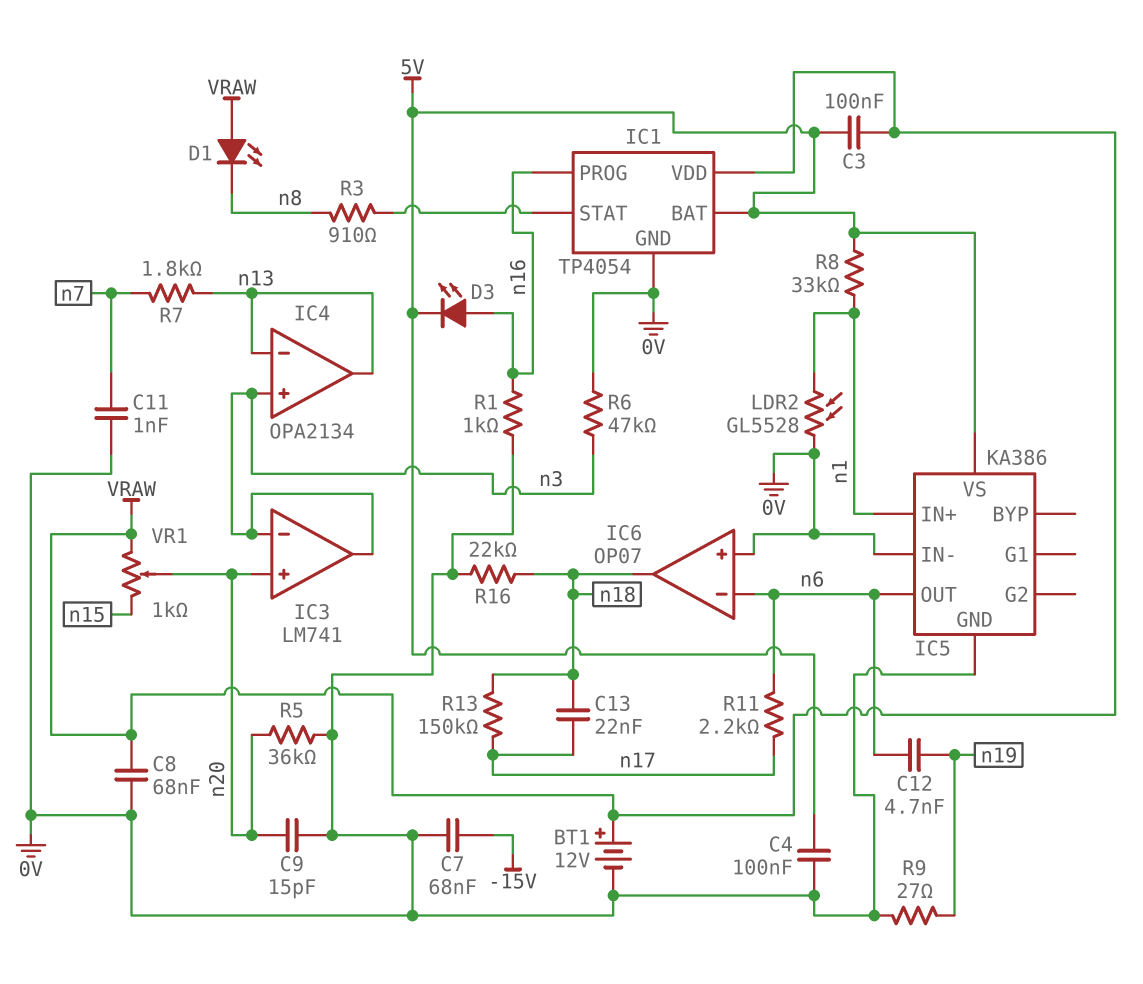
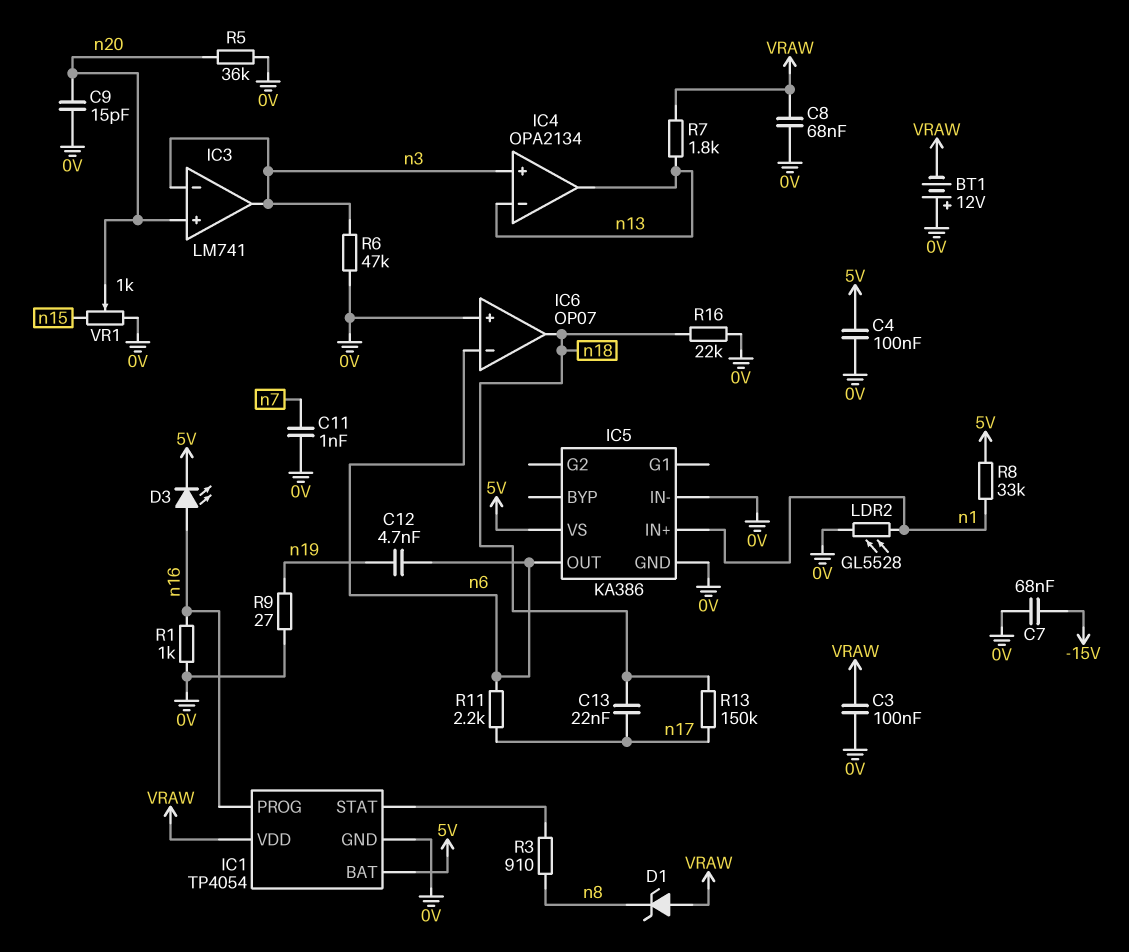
BT1: 12V (plus VRAW, minus 0V) -> 12V (plus 0V, minus VRAW)
C3: 100nF (5V, VRAW) -> 100nF (0V, VRAW)
D1: LED (A VRAW, K n8) -> zener (A VRAW, K n8)
R7: 1.8k (n7, n13) -> 1.8k (VRAW, n13)
VR1: 1k (VRAW, n15, wiper n20) -> 1k (0V, n15, wiper n20)

